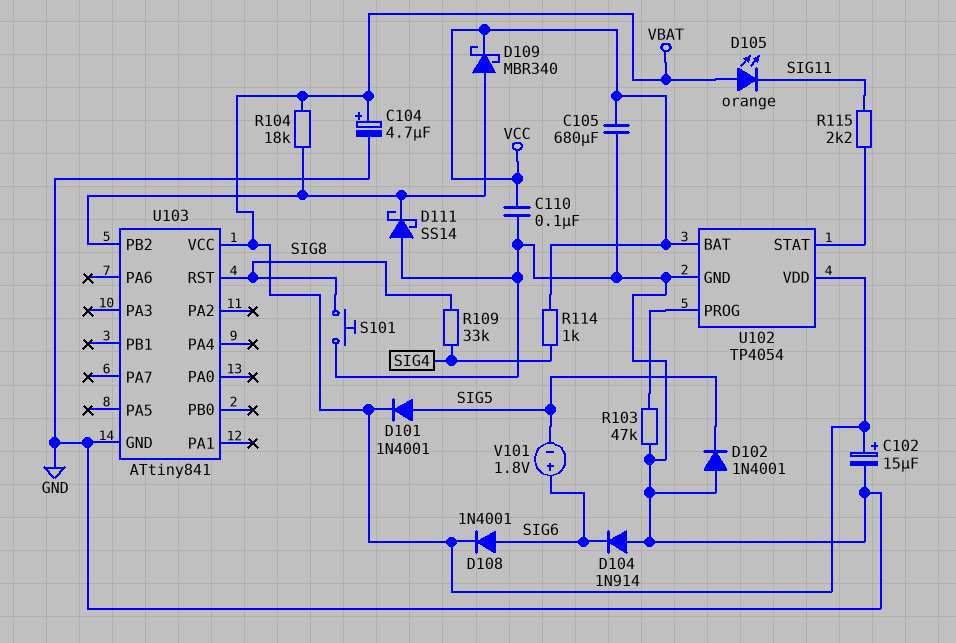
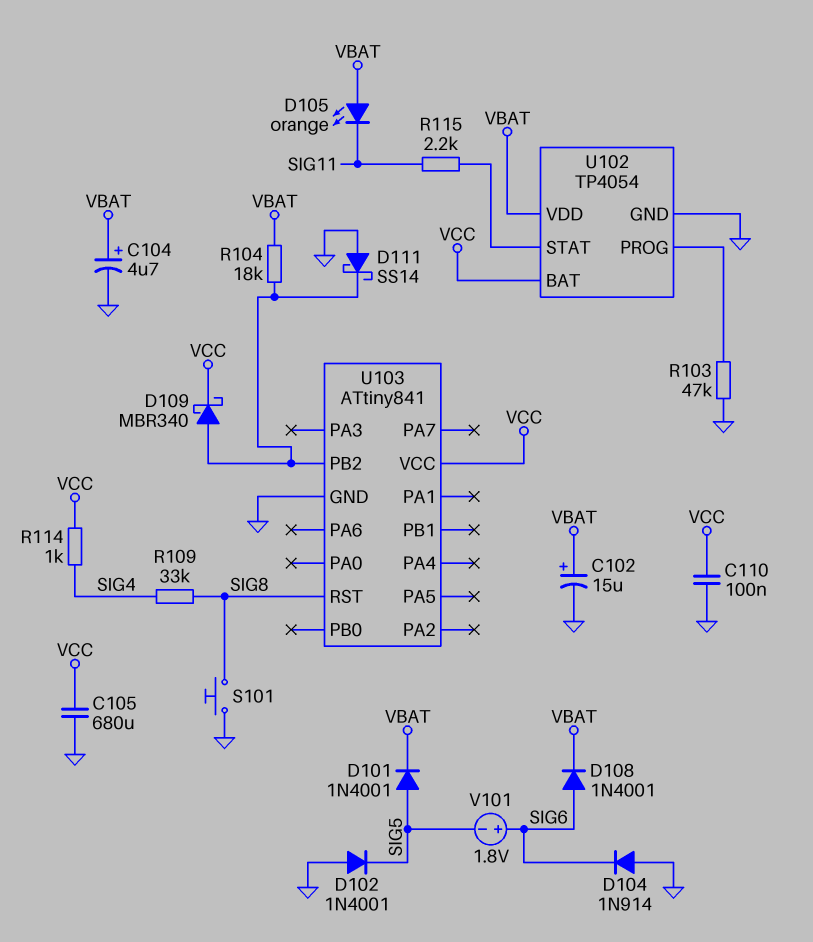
U103 pin VCC: VBAT -> VCC

